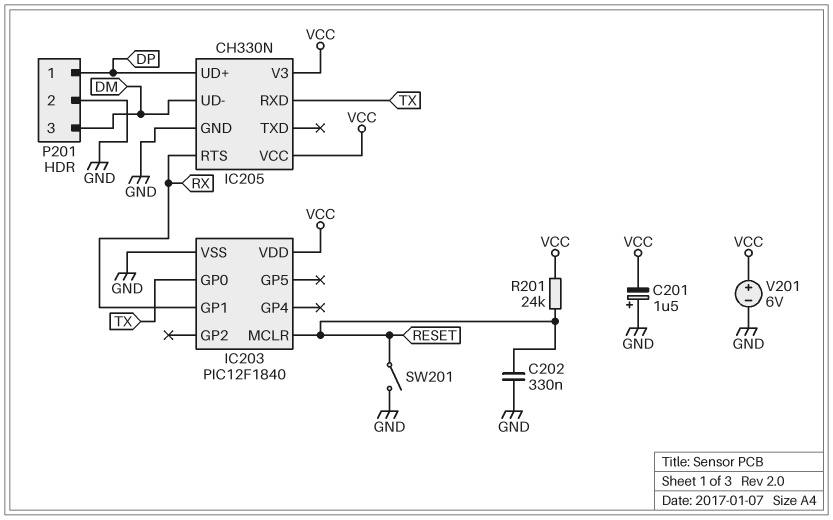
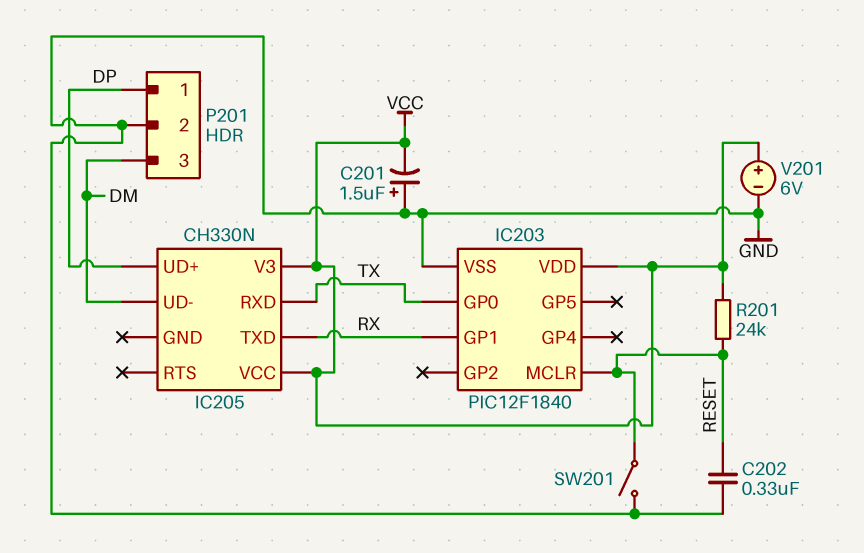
IC205 pin GND: GND -> none
IC205 pin RTS: RX -> none
IC205 pin TXD: none -> RX

